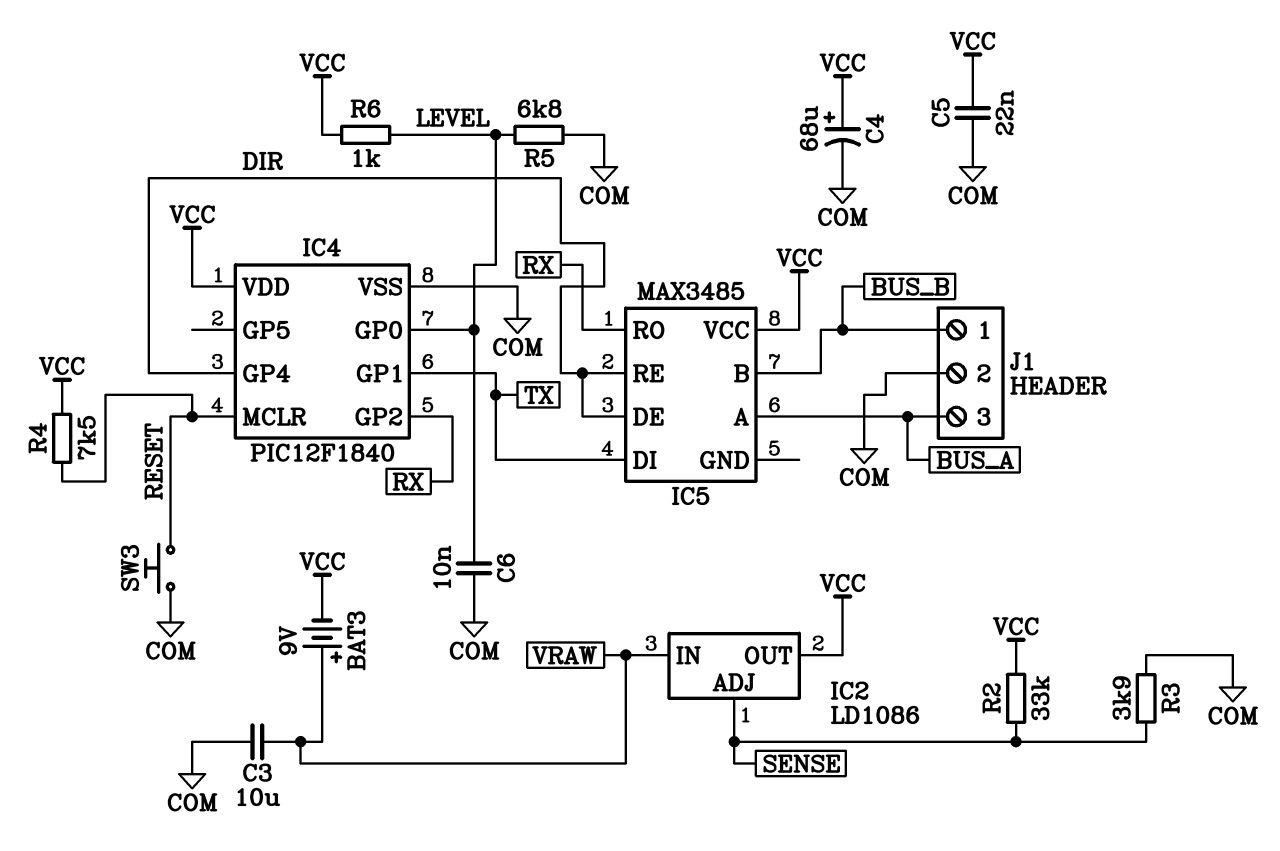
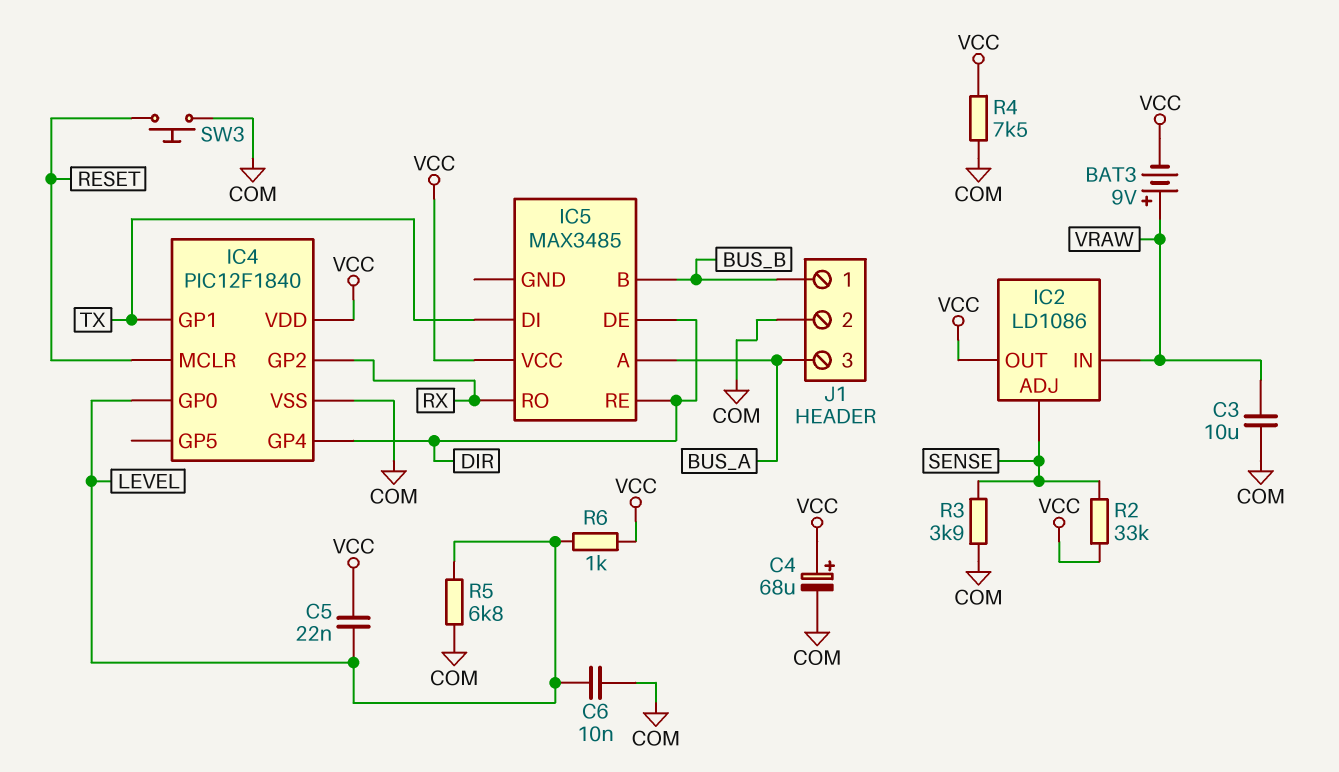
C5: 22nF (COM, VCC) -> 22nF (LEVEL, VCC)
R4: 7.5k (RESET, VCC) -> 7.5k (COM, VCC)

